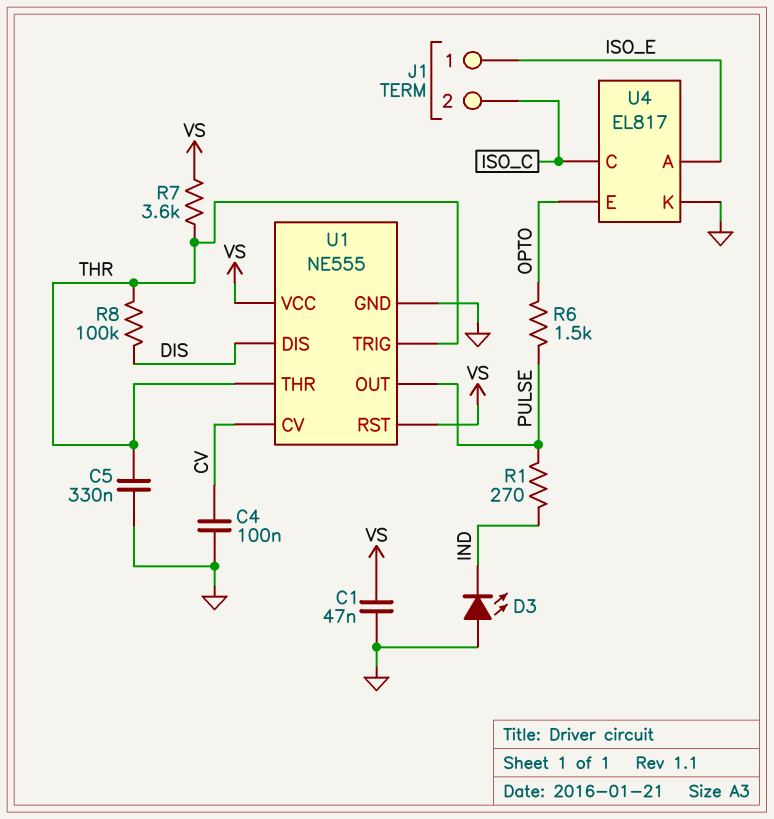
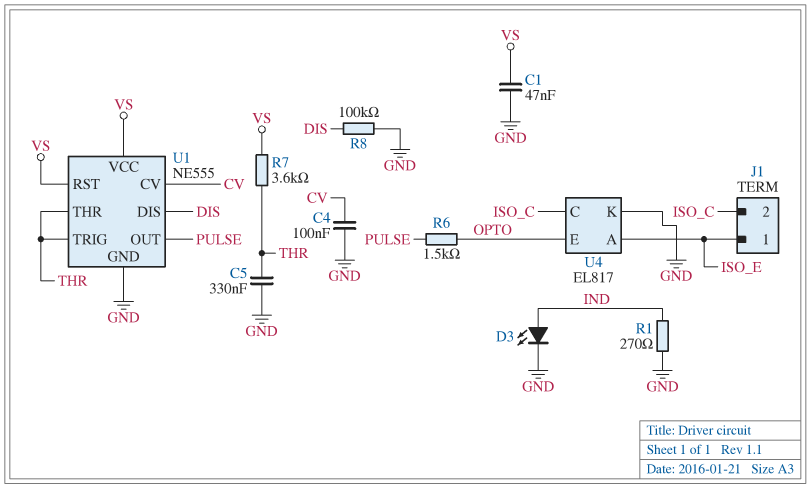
D3: LED (A GND, K IND) -> LED (A IND, K GND)
R1: 270 (IND, PULSE) -> 270 (GND, IND)
R8: 100k (DIS, THR) -> 100k (DIS, GND)

